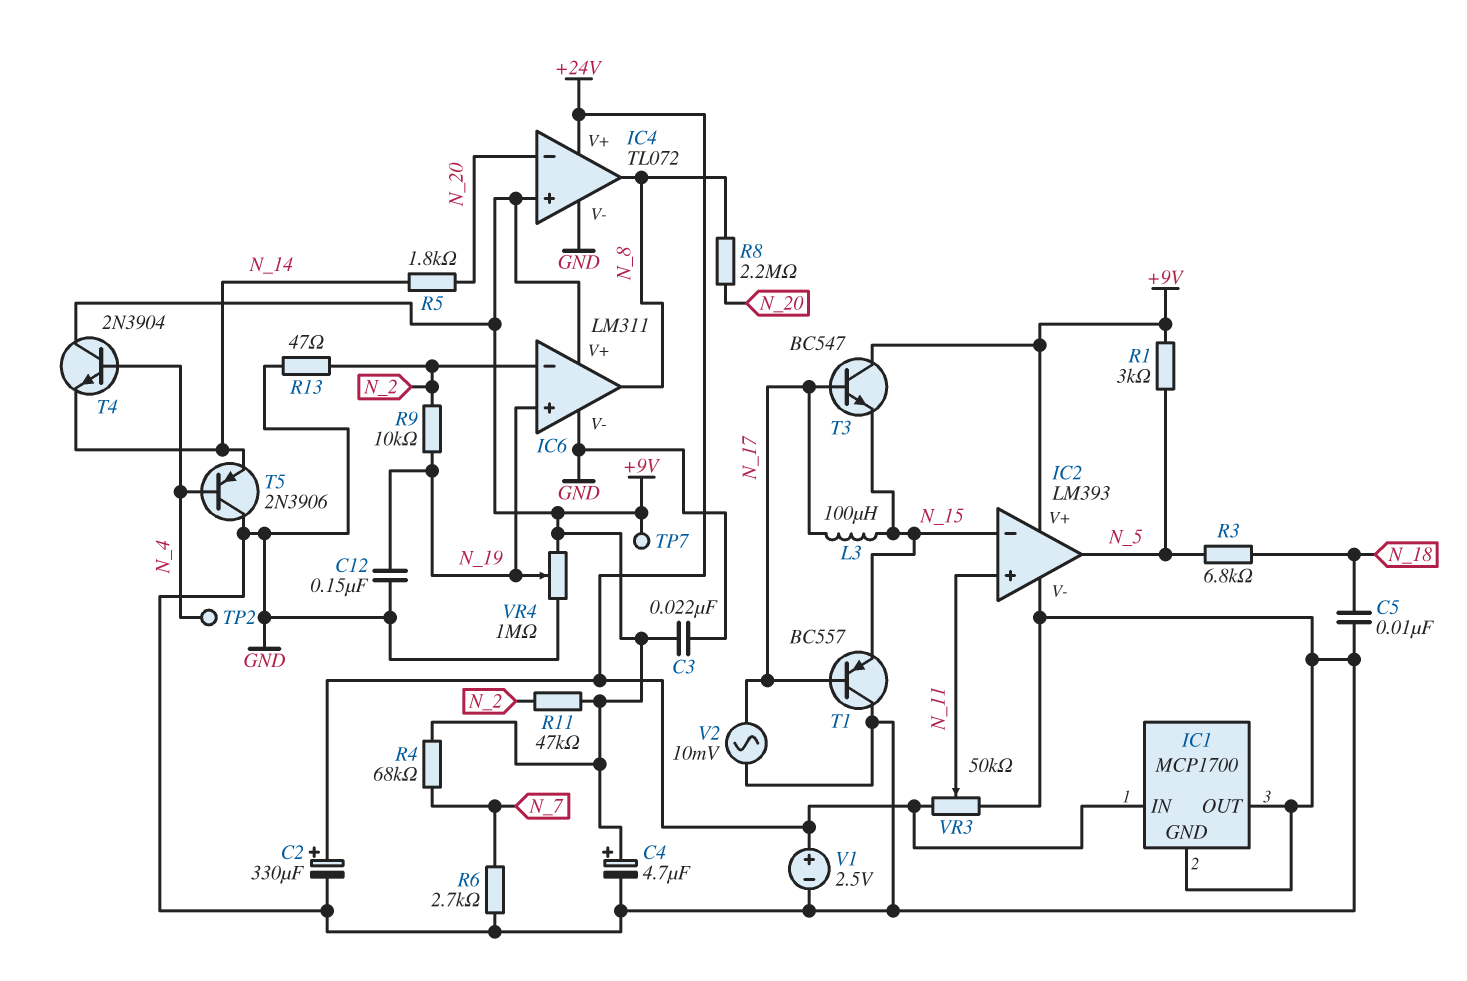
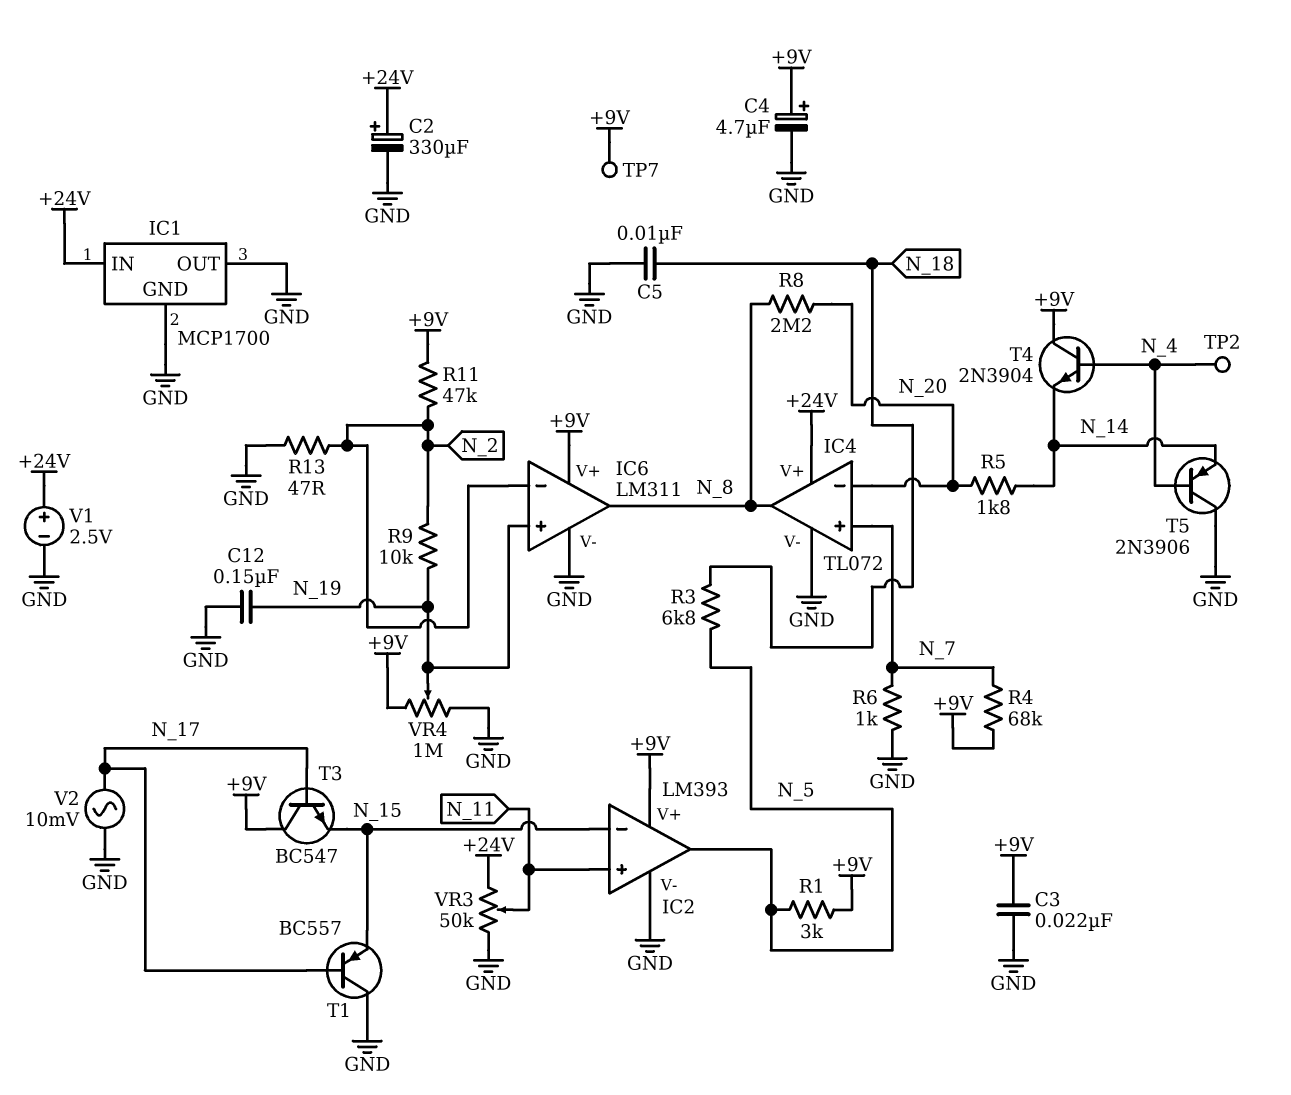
IC4 pin in+: +9V -> N_7
L3: 100uH (N_15, N_17) -> none
R6: 2.7k (GND, N_7) -> 1k (GND, N_7)

